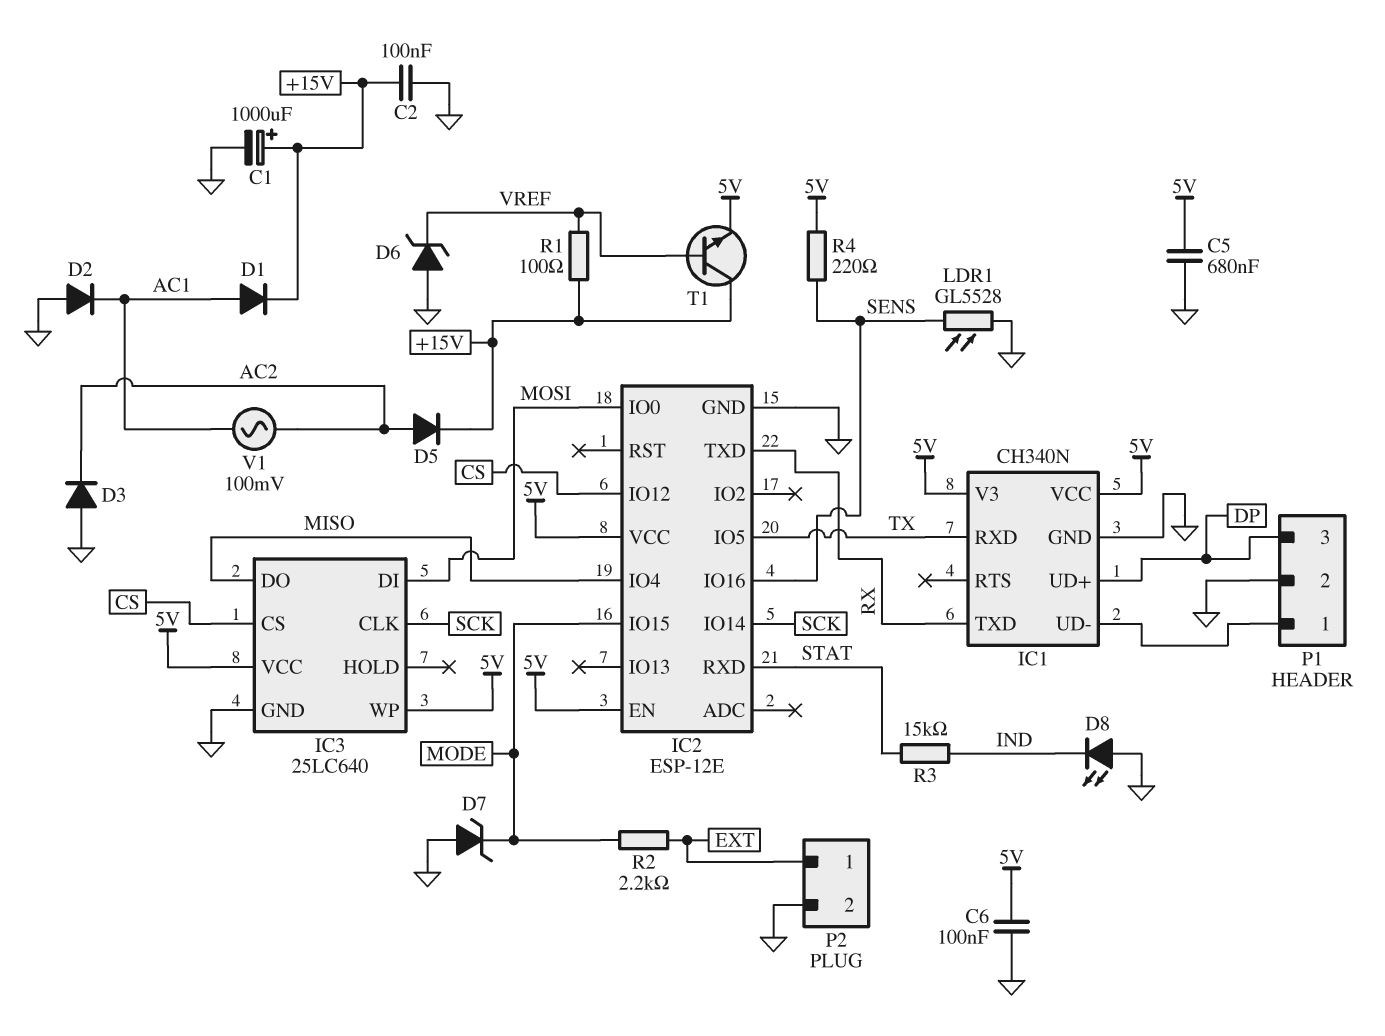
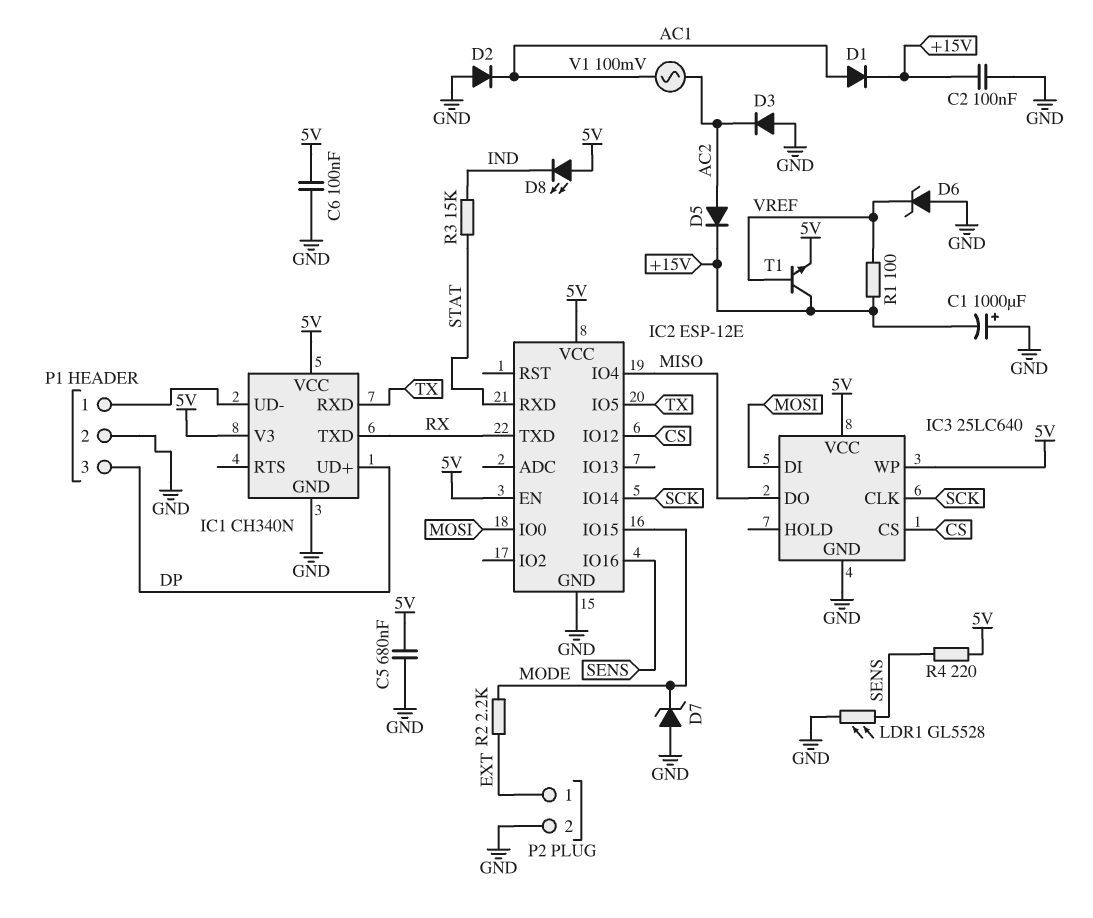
C1: 1000uF (plus +15V, minus GND) -> 1000uF (plus GND, minus +15V)
D8: LED (A GND, K IND) -> LED (A 5V, K IND)

